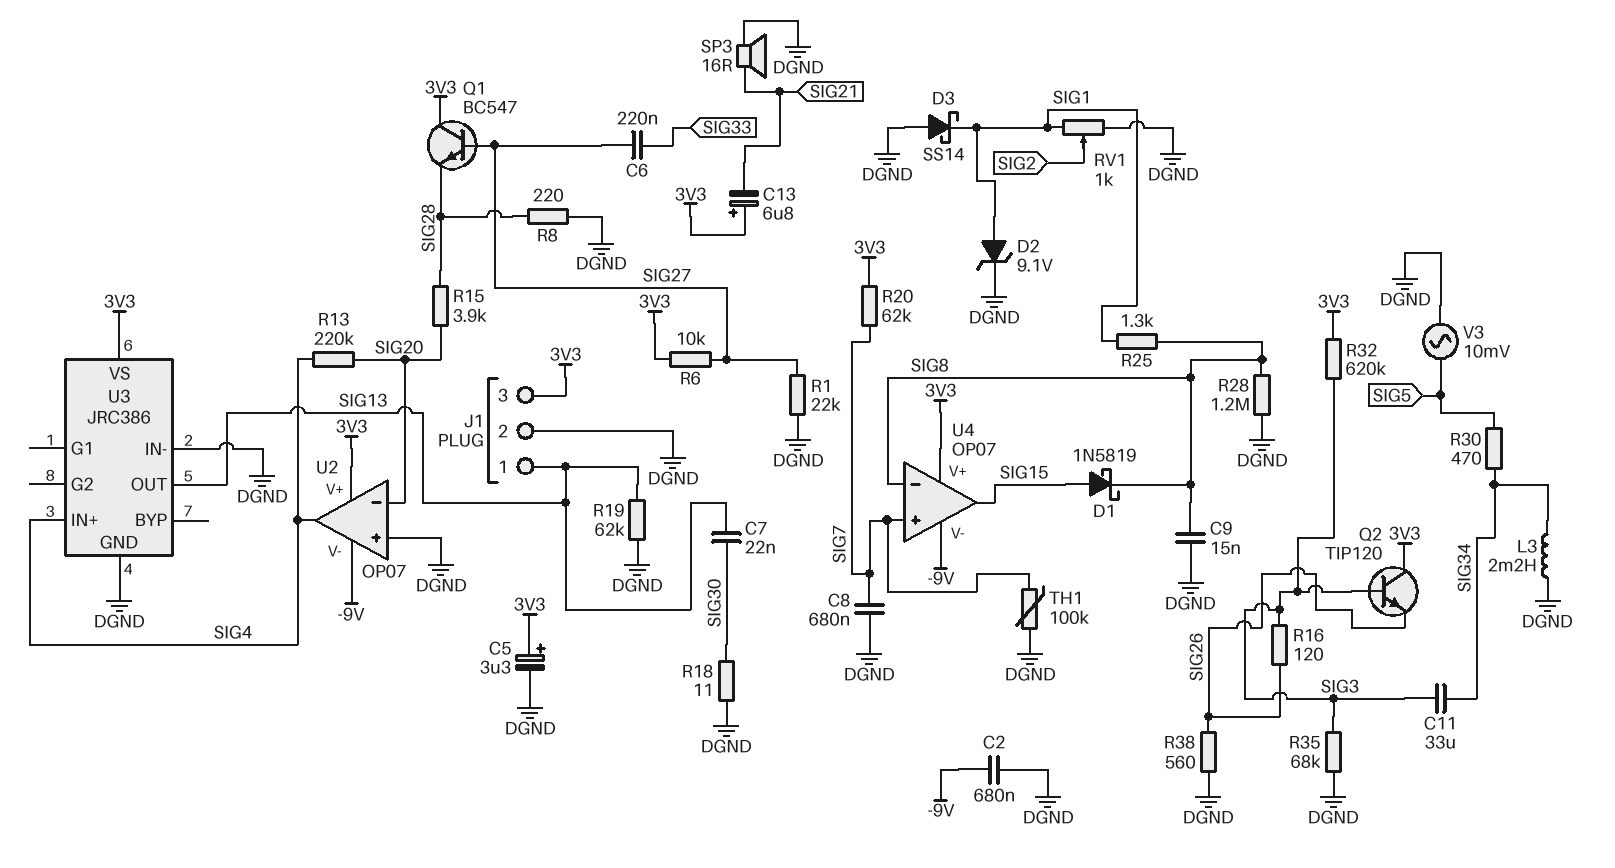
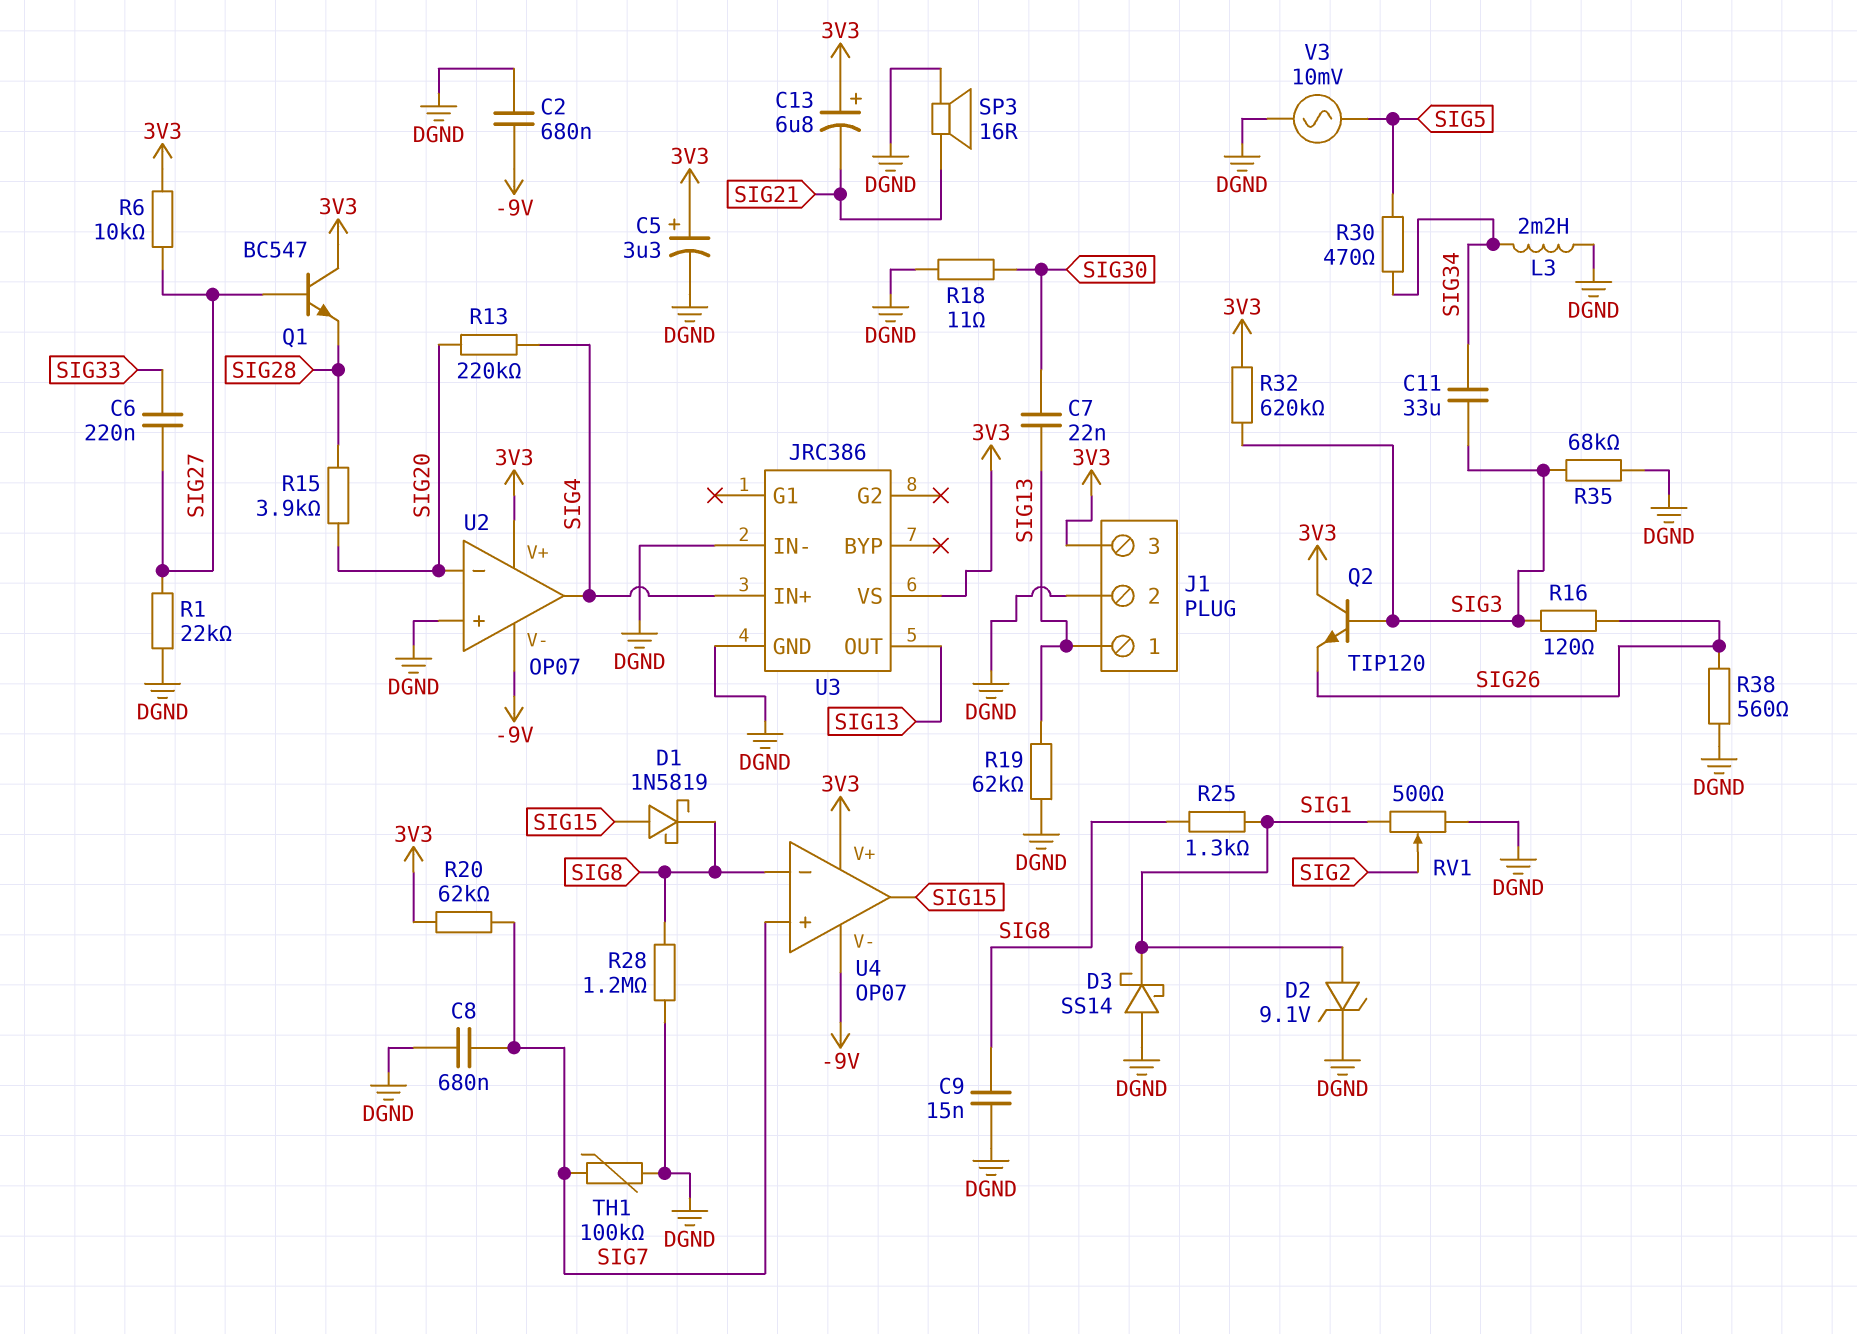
R8: 220 (DGND, SIG28) -> none
RV1: 1k (DGND, SIG1, wiper SIG2) -> 500 (DGND, SIG1, wiper SIG2)

